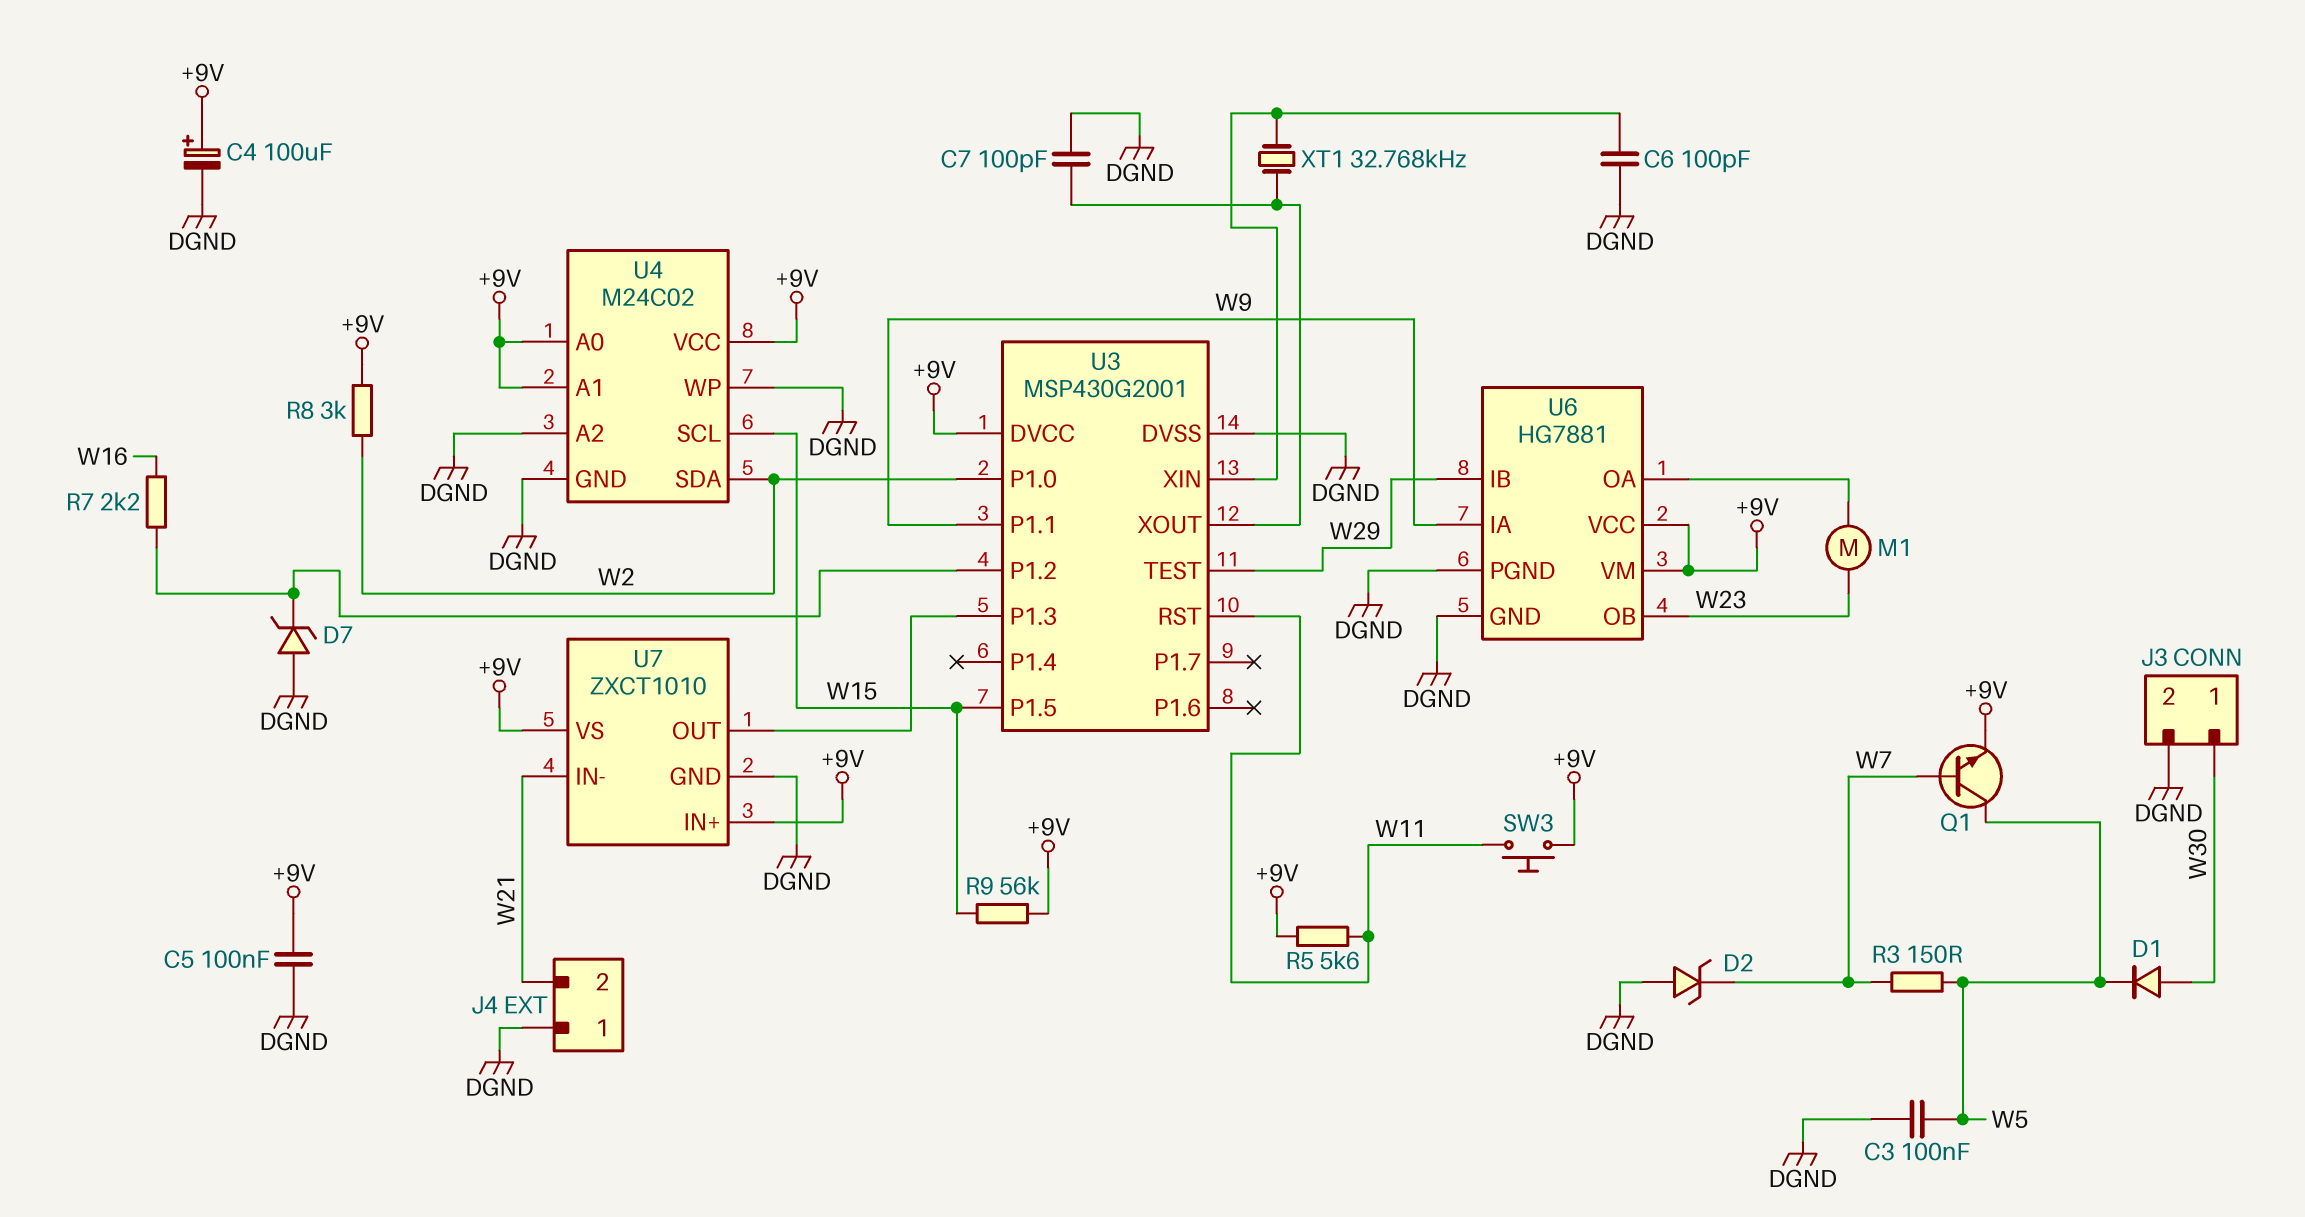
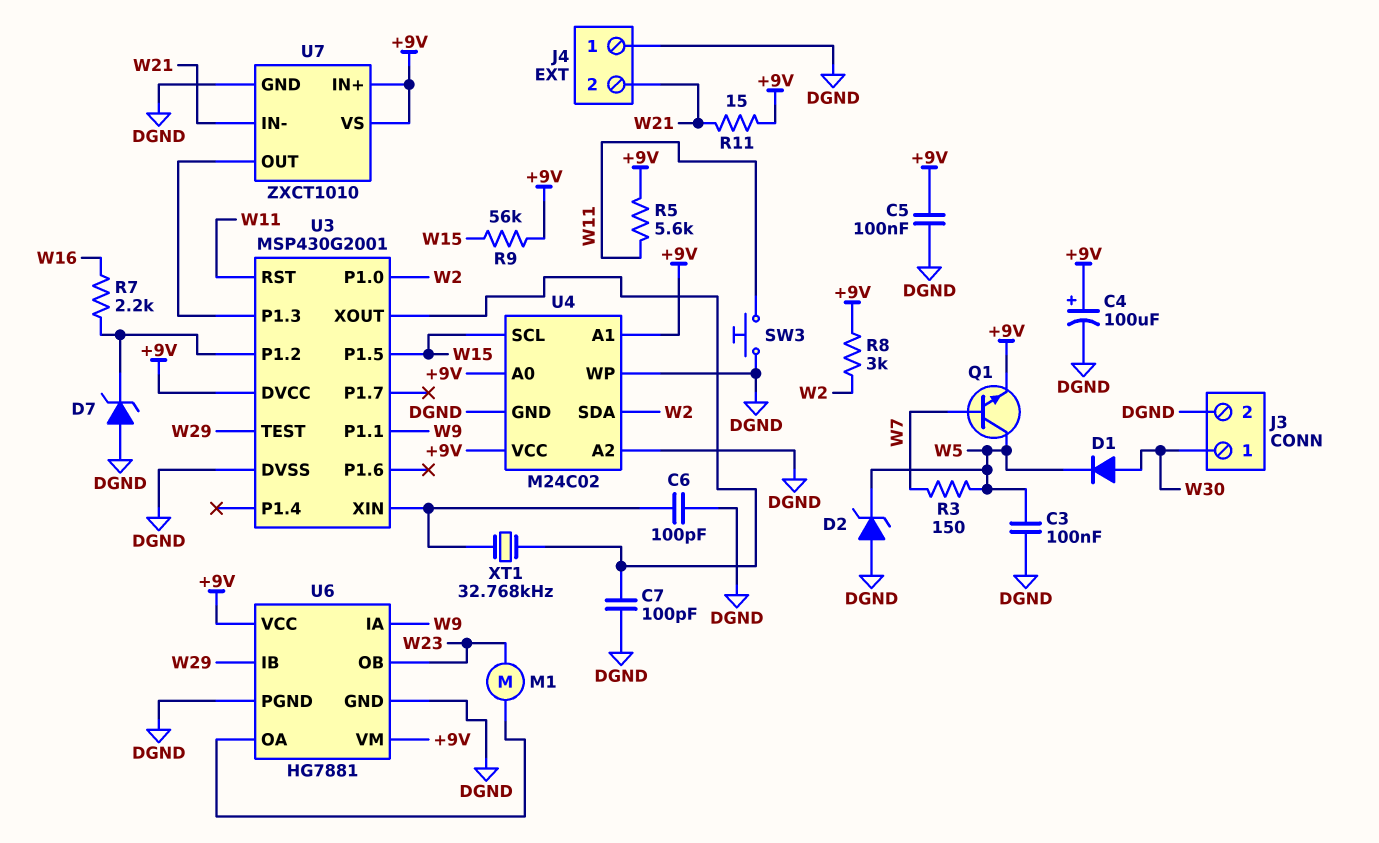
D2: zener (A DGND, K W7) -> zener (A DGND, K W5)
R11: none -> 15 (+9V, W21)
SW3: button (+9V, W11) -> button (DGND, W11)

